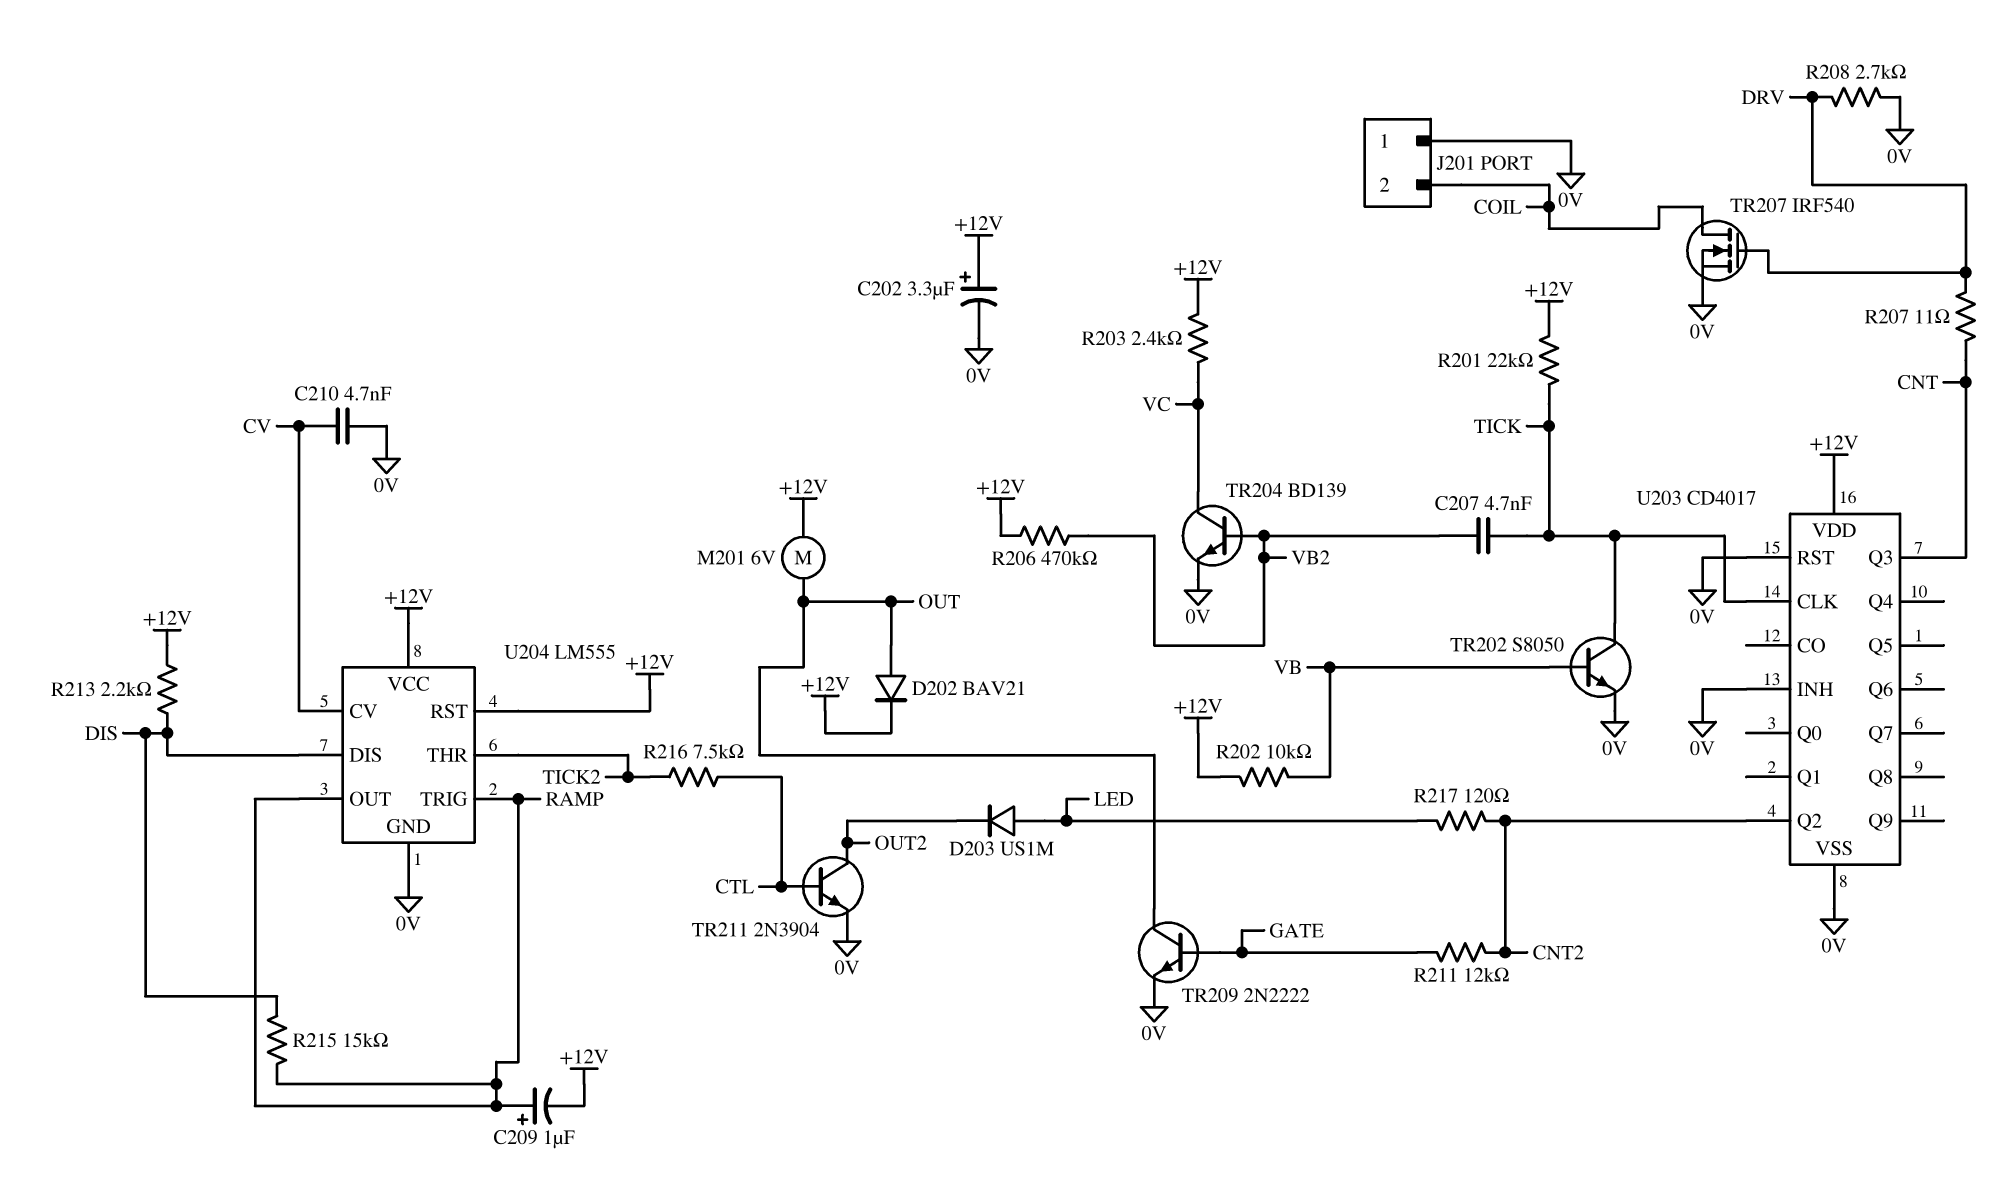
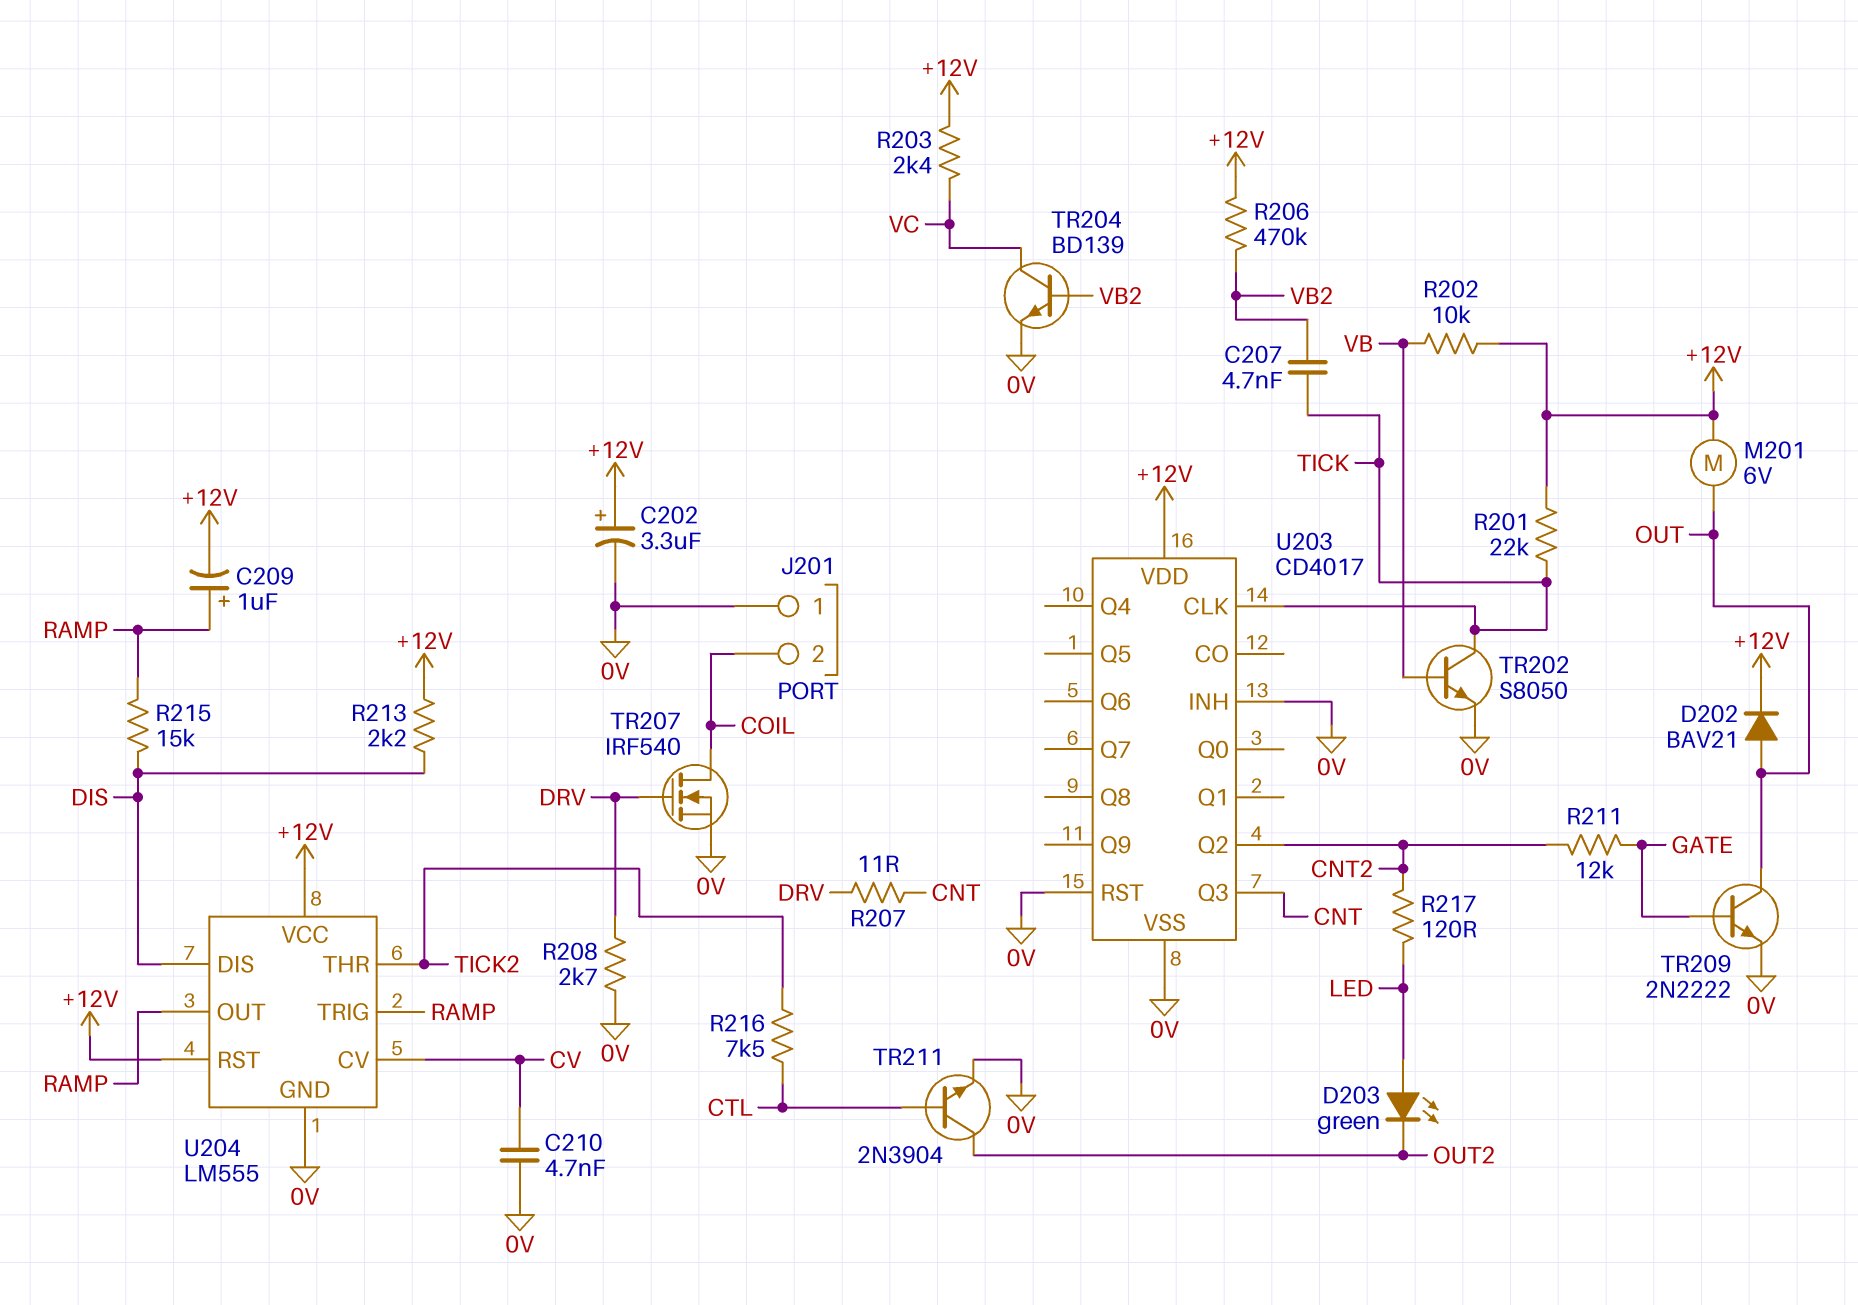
D203: diode US1M (A LED, K OUT2) -> LED green (A LED, K OUT2)

